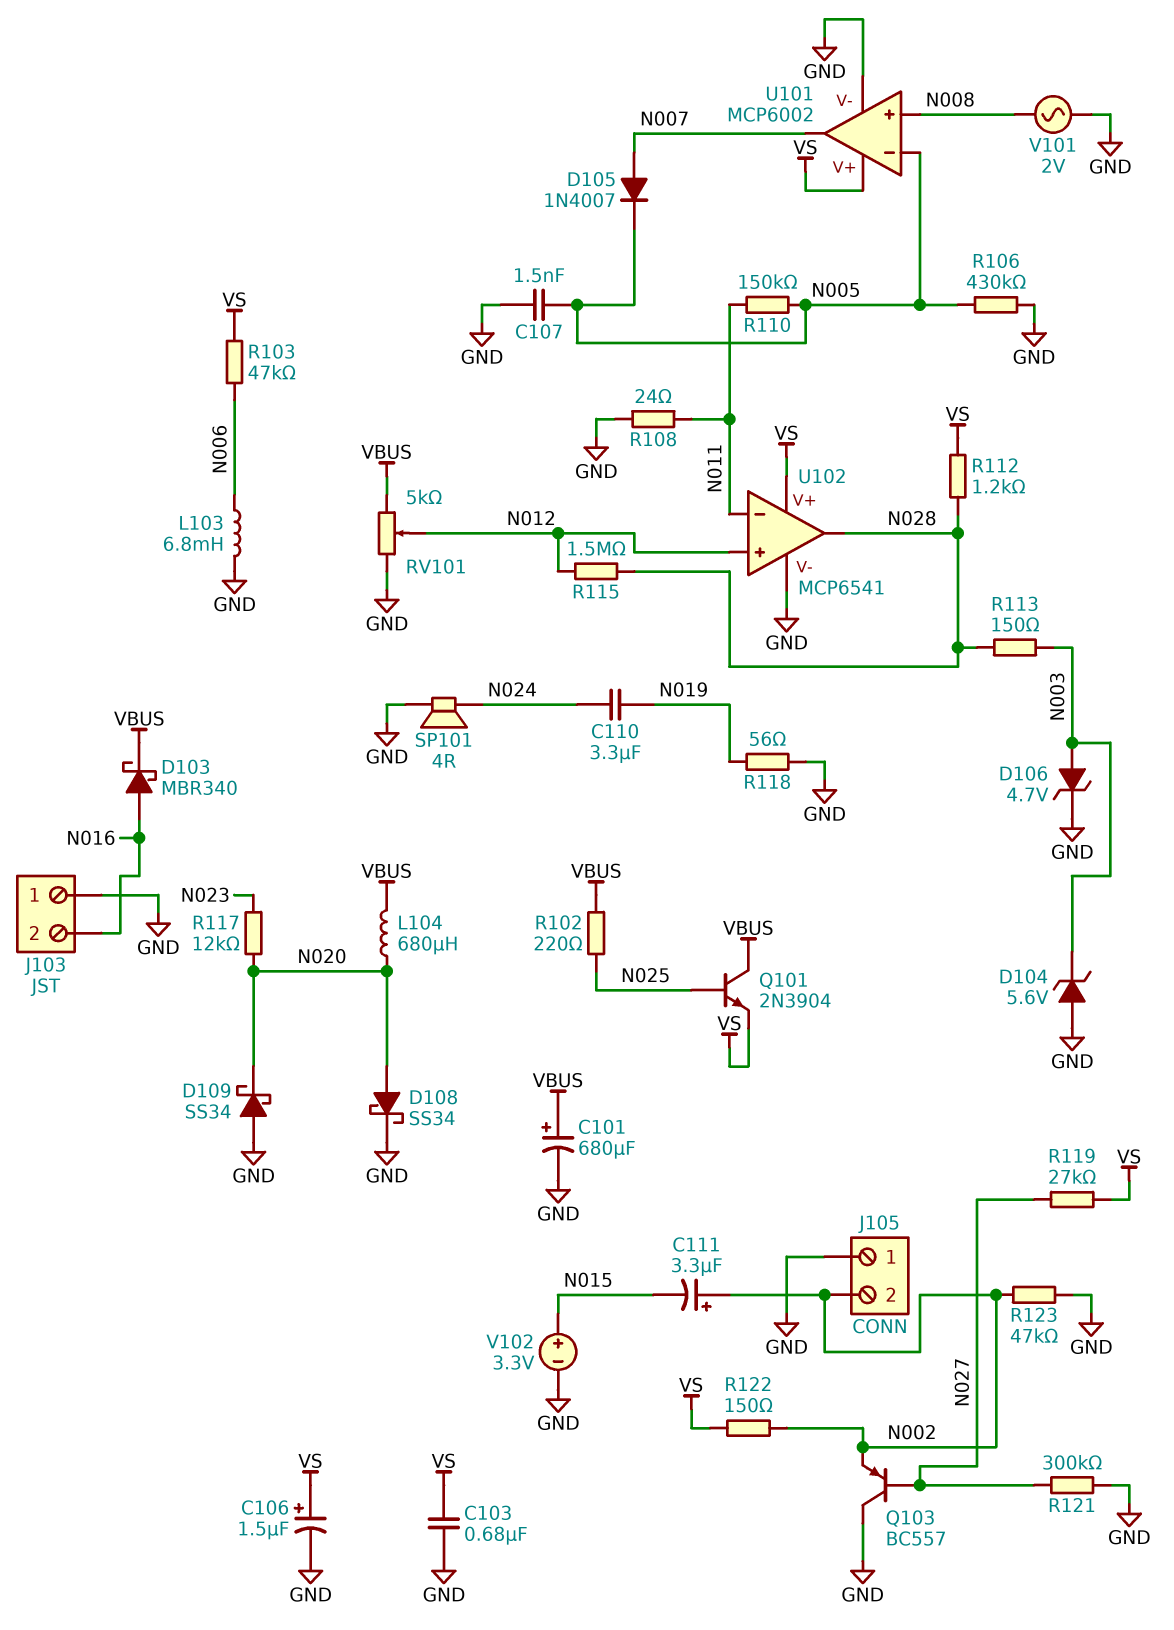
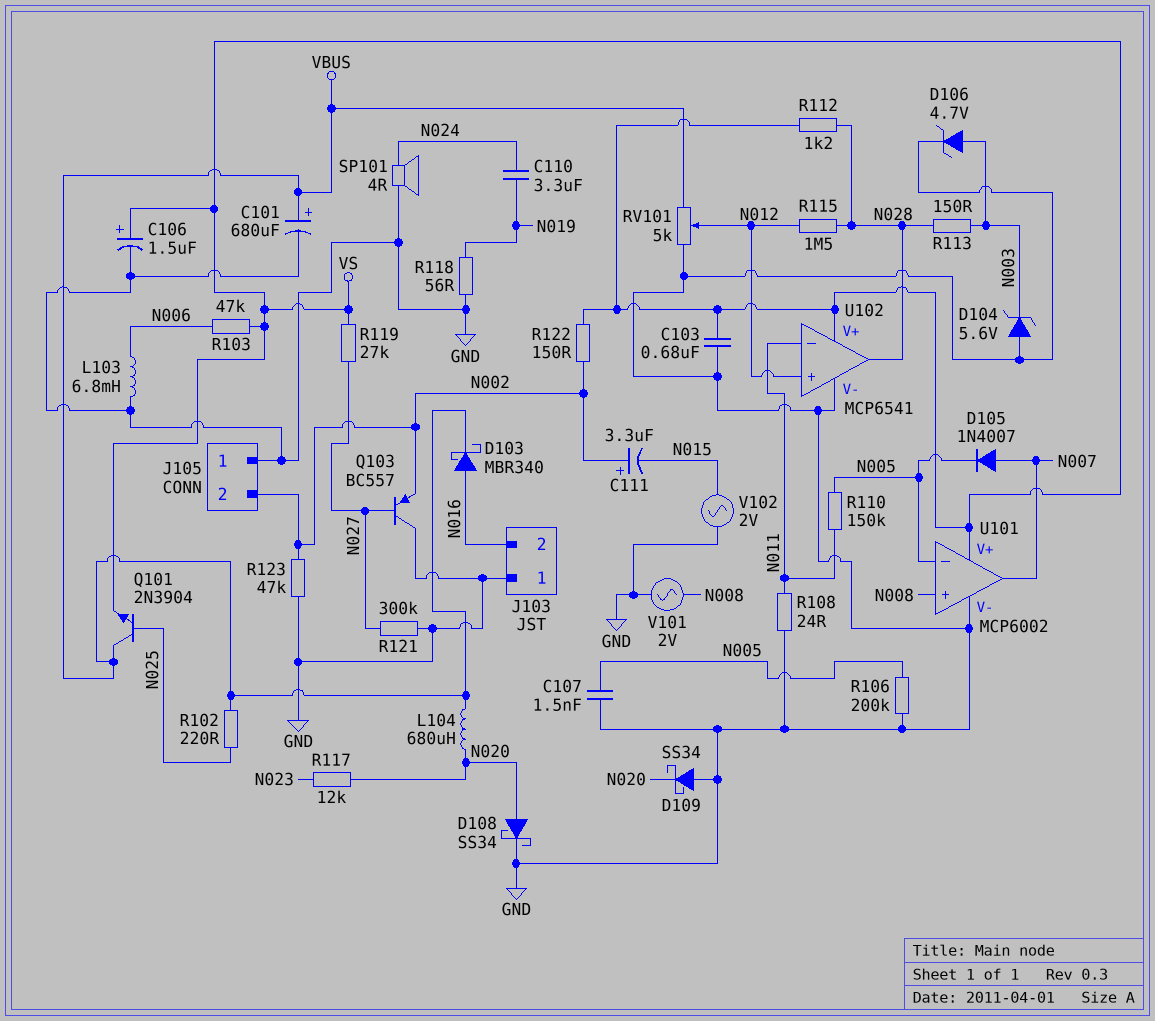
R106: 430k (GND, N005) -> 200k (GND, N005)
V102: 3.3V (plus N015, minus GND) -> AC 2V (GND, N015)

